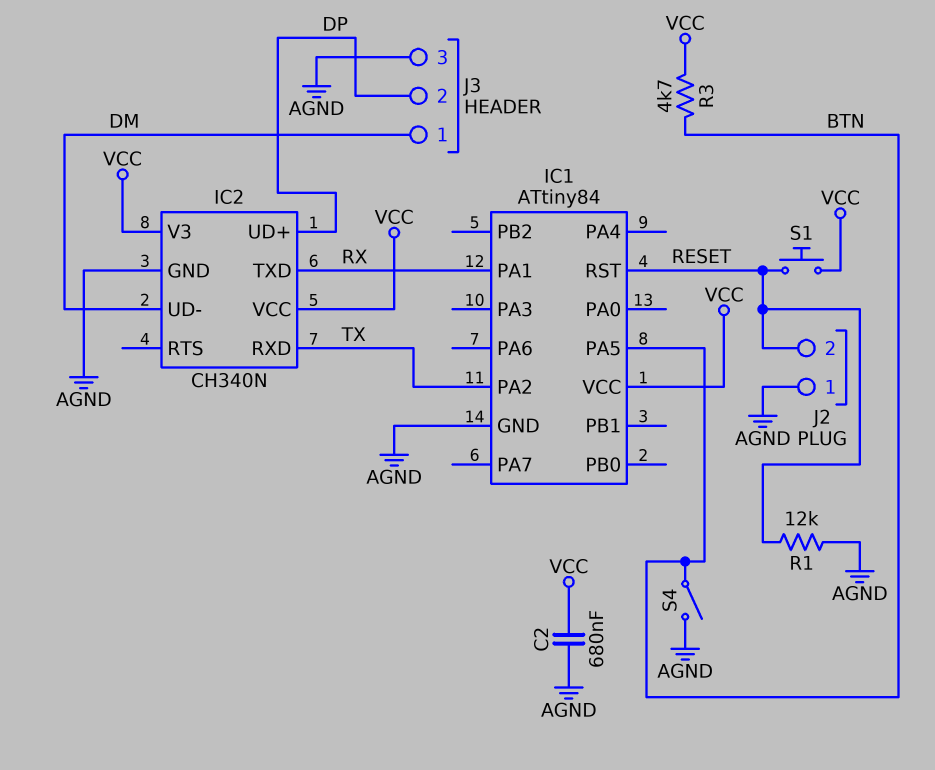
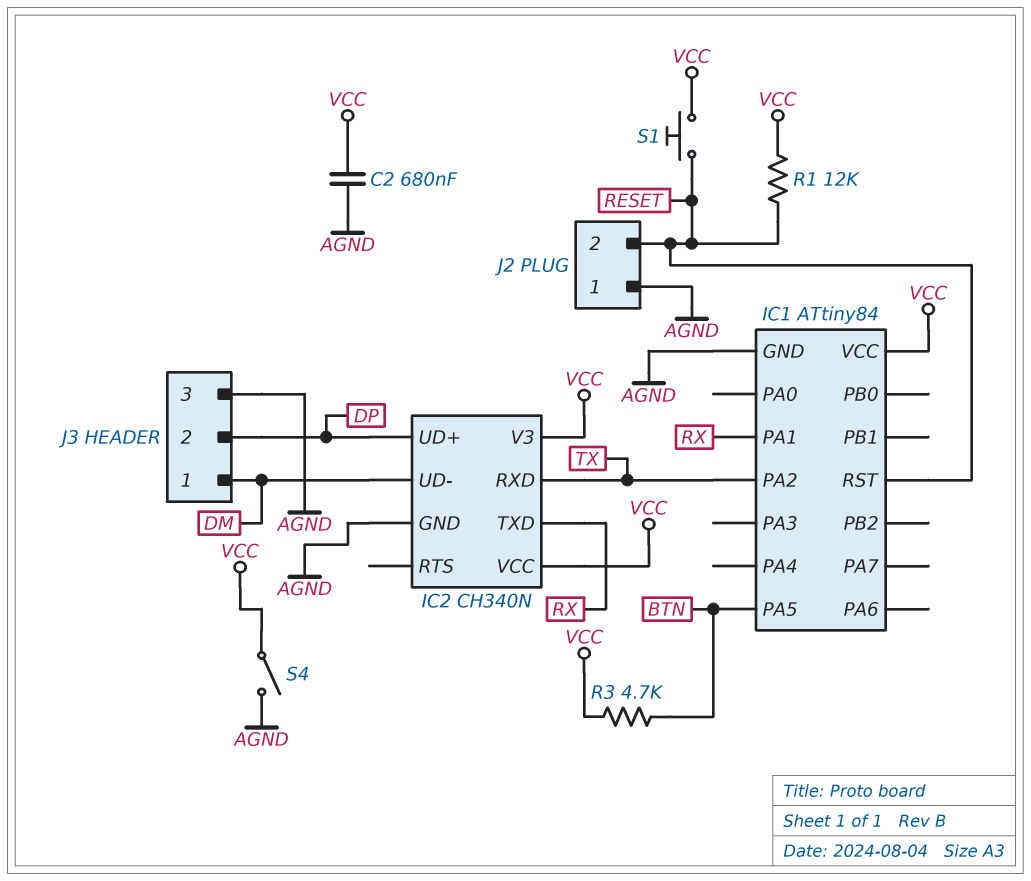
R1: 12k (AGND, RESET) -> 12k (RESET, VCC)
S4: switch (AGND, BTN) -> switch (AGND, VCC)

